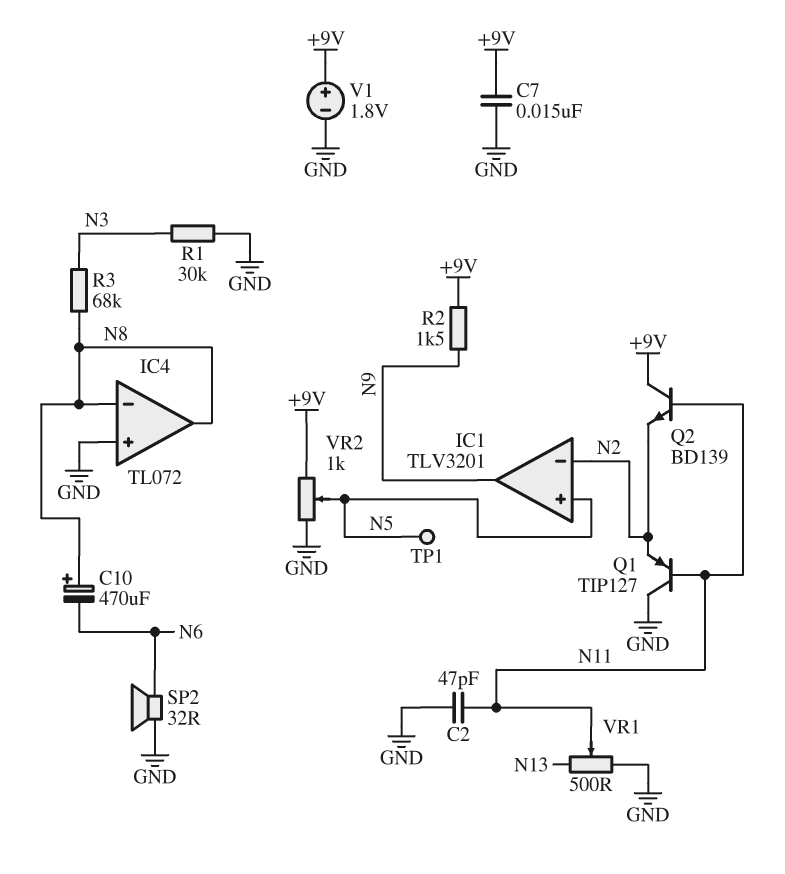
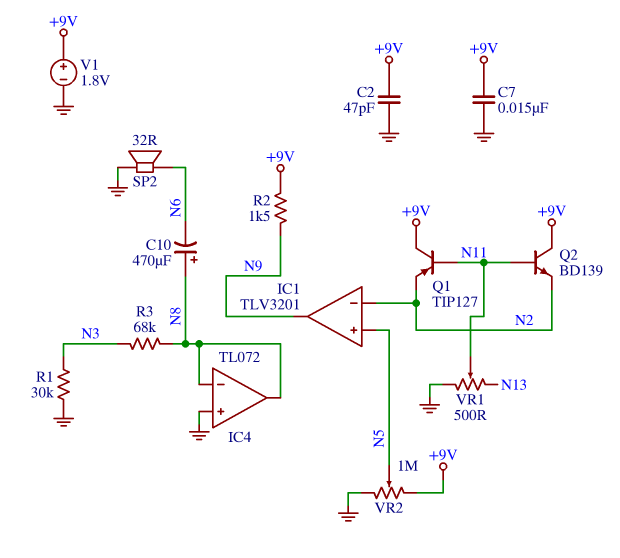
C2: 47pF (GND, N11) -> 47pF (+9V, GND)
Q1: PNP TIP127 (B N11, C GND, E N2) -> PNP TIP127 (B N11, C +9V, E N2)
TP1: test point (N5) -> none
VR2: 1k (+9V, GND, wiper N5) -> 1M (+9V, GND, wiper N5)

